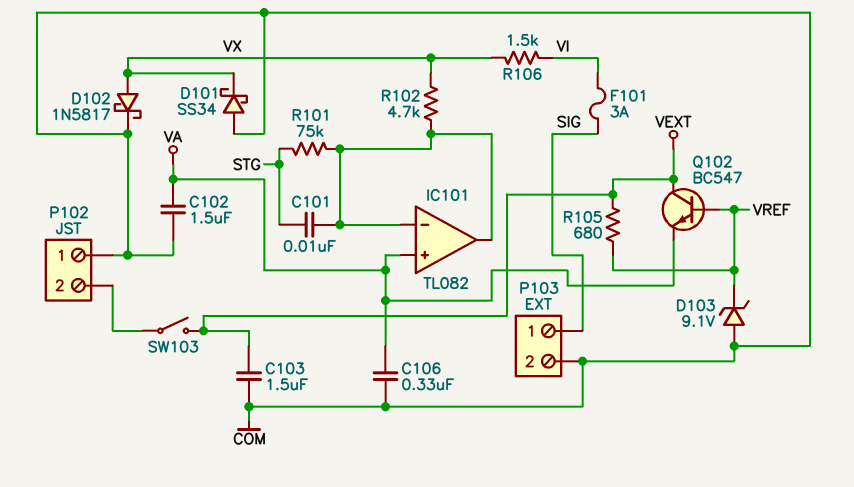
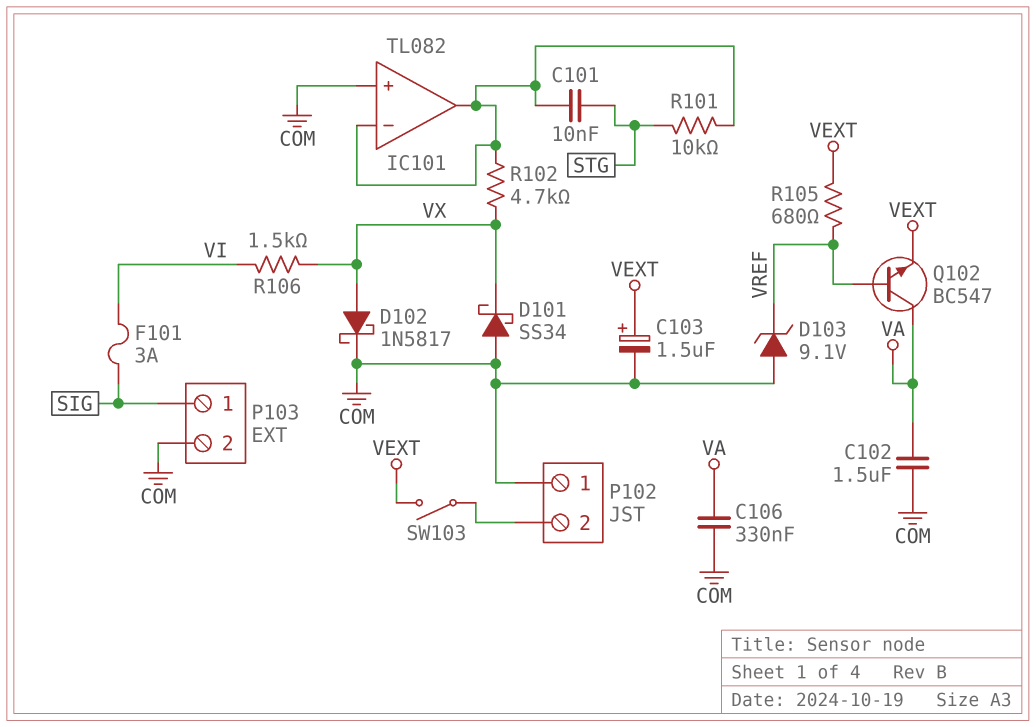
C103: 1.5uF (COM, VEXT) -> 1.5uF (plus VEXT, minus COM)
IC101 pin in+: VA -> COM
Q102: NPN BC547 (B VREF, C VEXT, E VA) -> NPN BC547 (B VREF, C VA, E VEXT)
R101: 75k (IC101/in-, STG) -> 10k (IC101/in-, STG)

